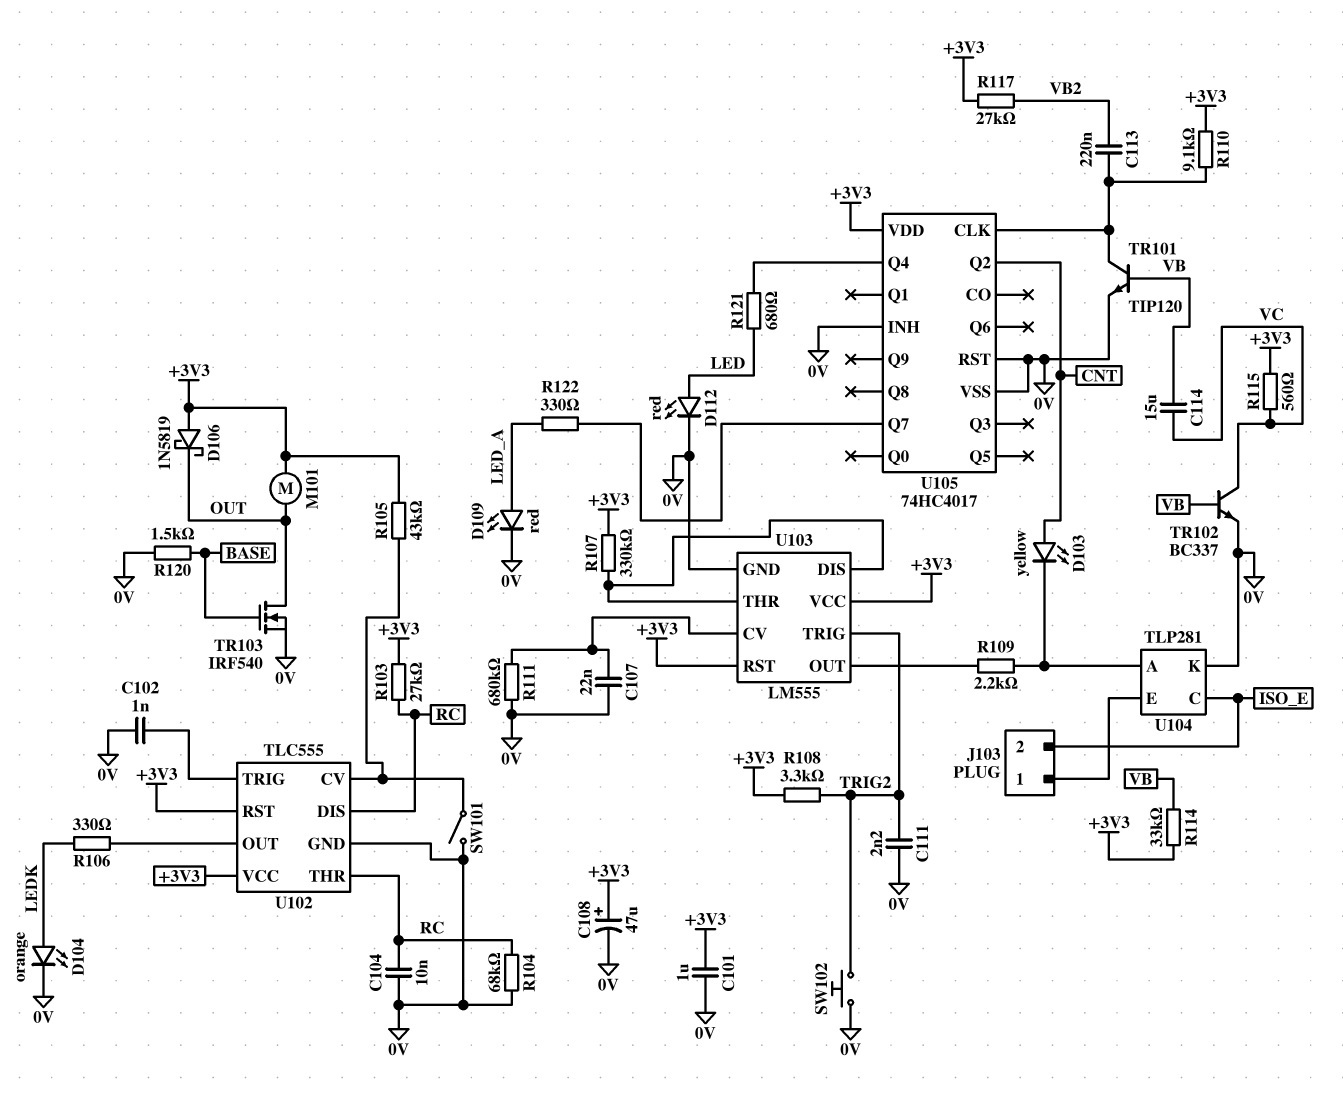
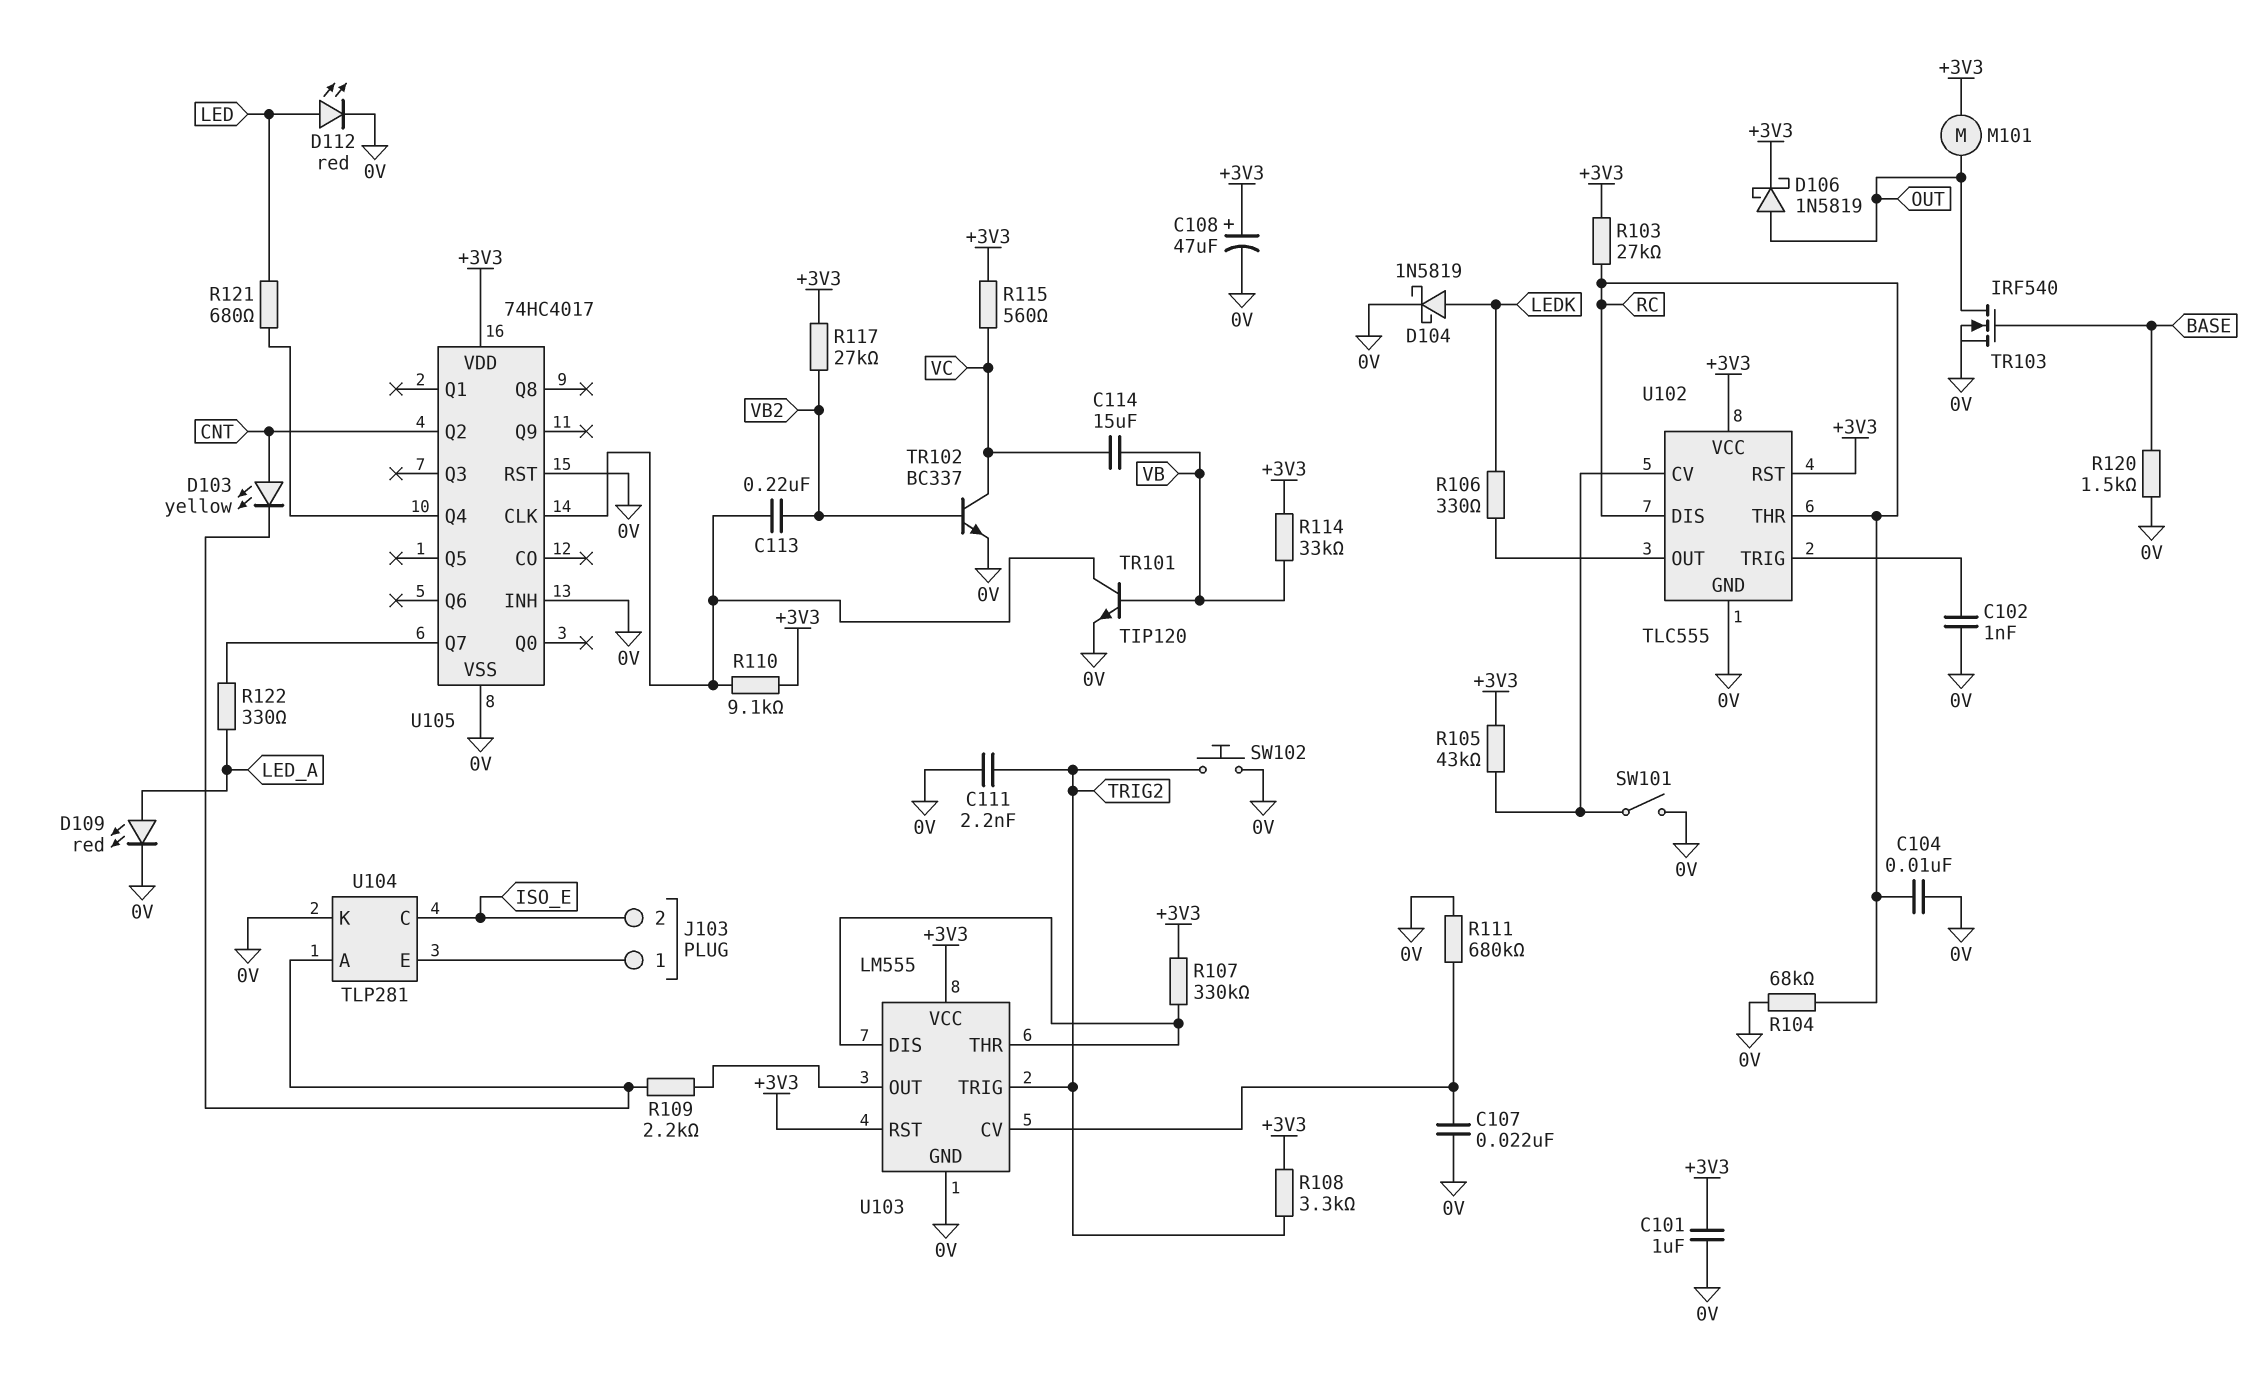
D104: LED orange (A LEDK, K 0V) -> schottky 1N5819 (A LEDK, K 0V)
D106: schottky 1N5819 (A +3V3, K OUT) -> schottky 1N5819 (A OUT, K +3V3)
TR102: NPN BC337 (B VB, C VC, E 0V) -> NPN BC337 (B VB2, C VC, E 0V)

